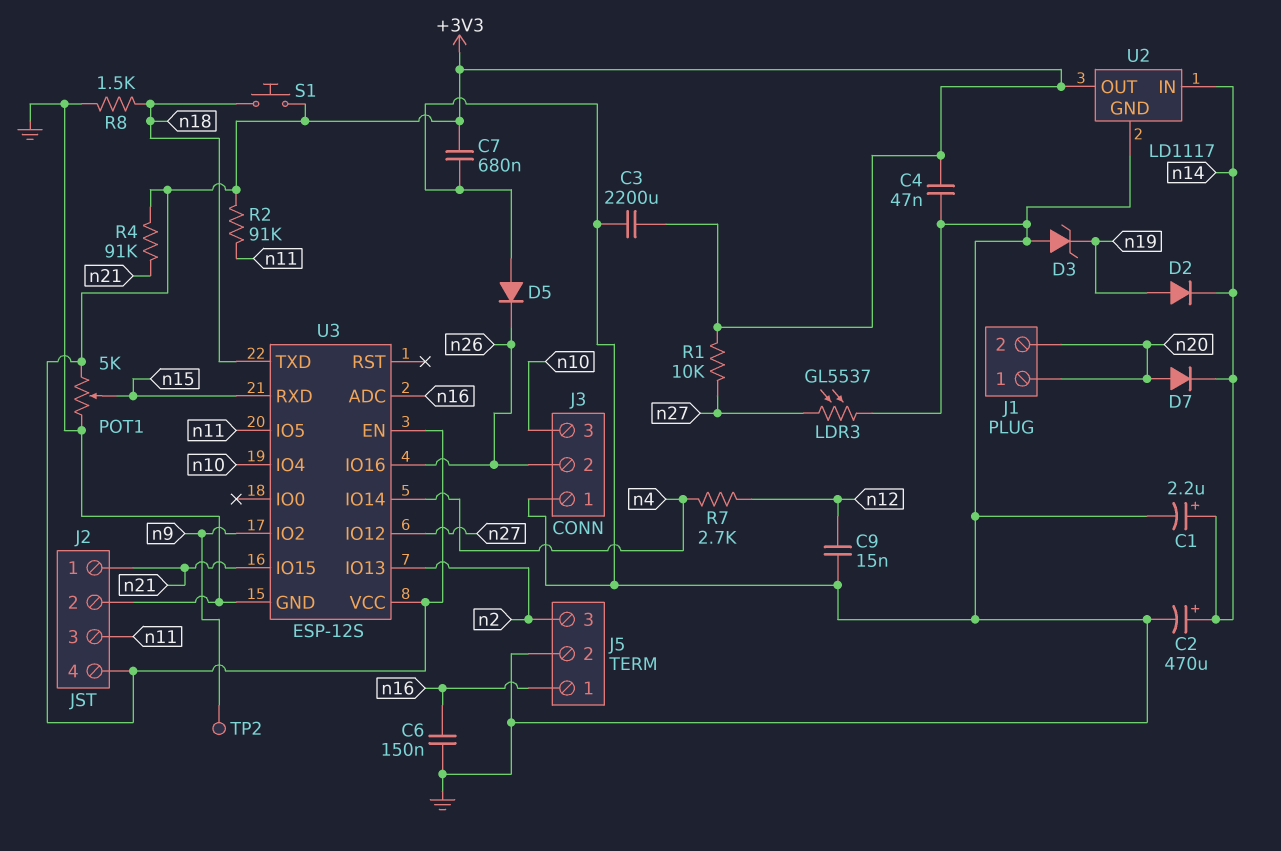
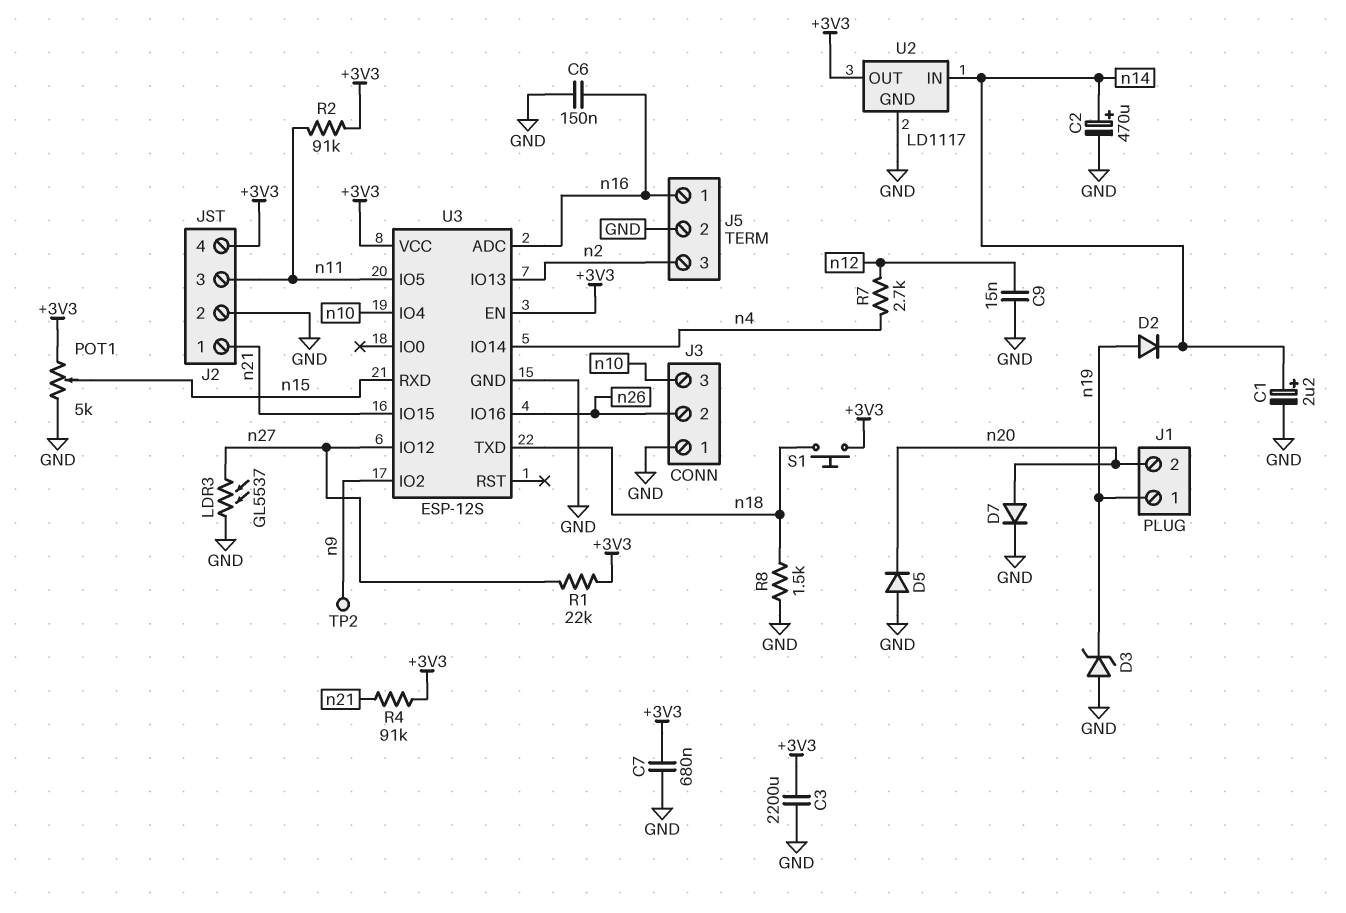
C4: 47nF (+3V3, GND) -> none
D5: diode (A GND, K n26) -> diode (A GND, K n20)
D7: diode (A n20, K n14) -> diode (A n20, K GND)
J1 pin 1: n20 -> n19
R1: 10k (+3V3, n27) -> 22k (+3V3, n27)

